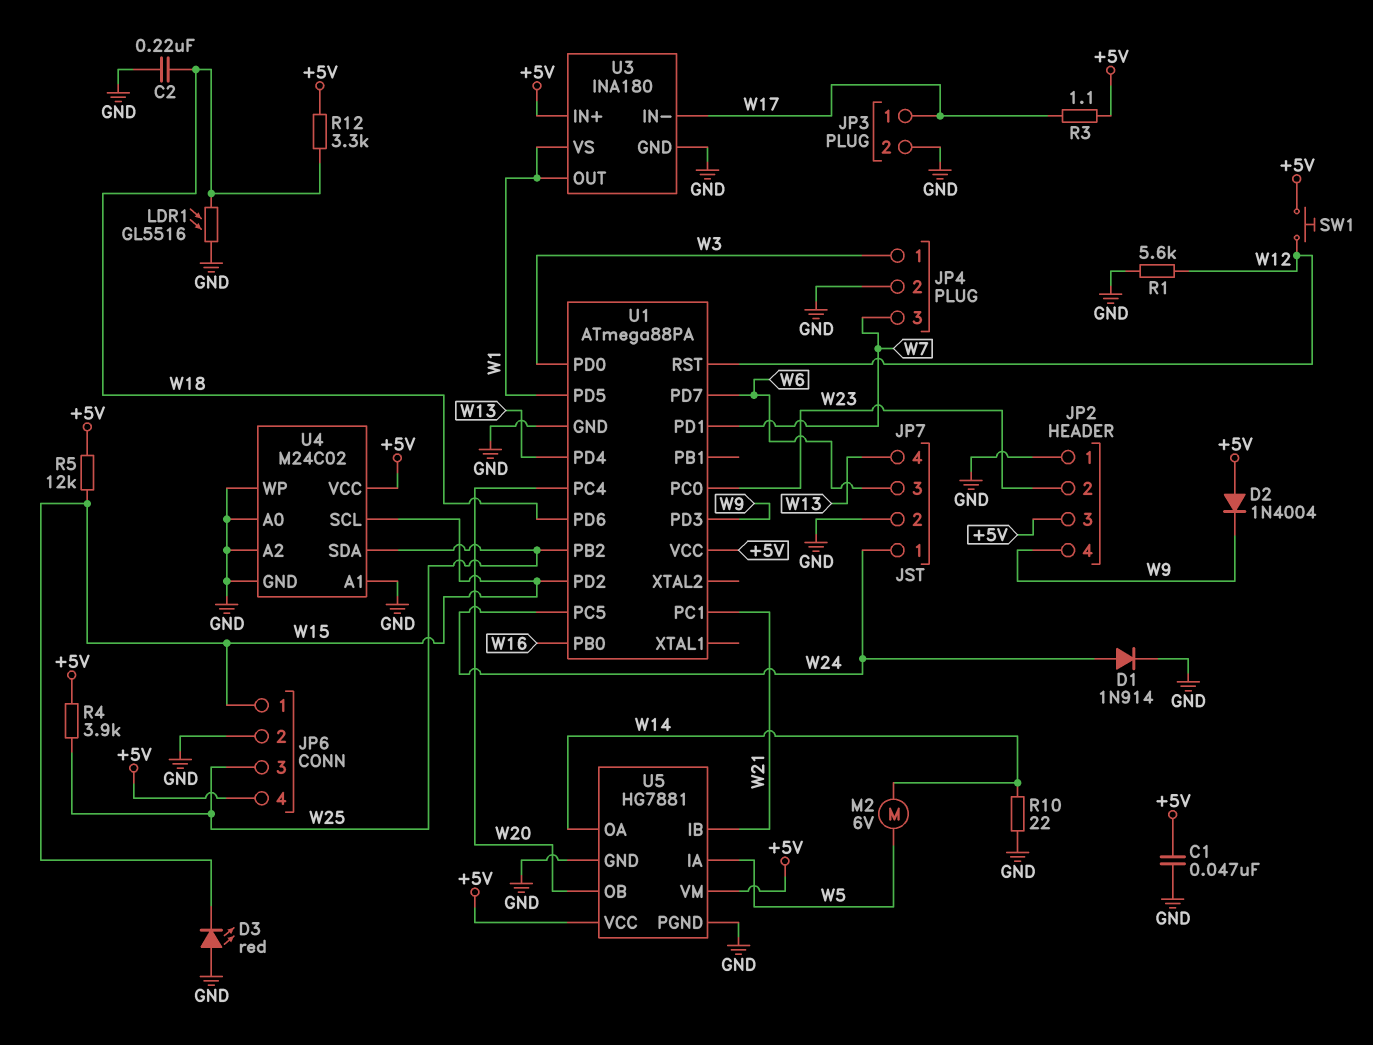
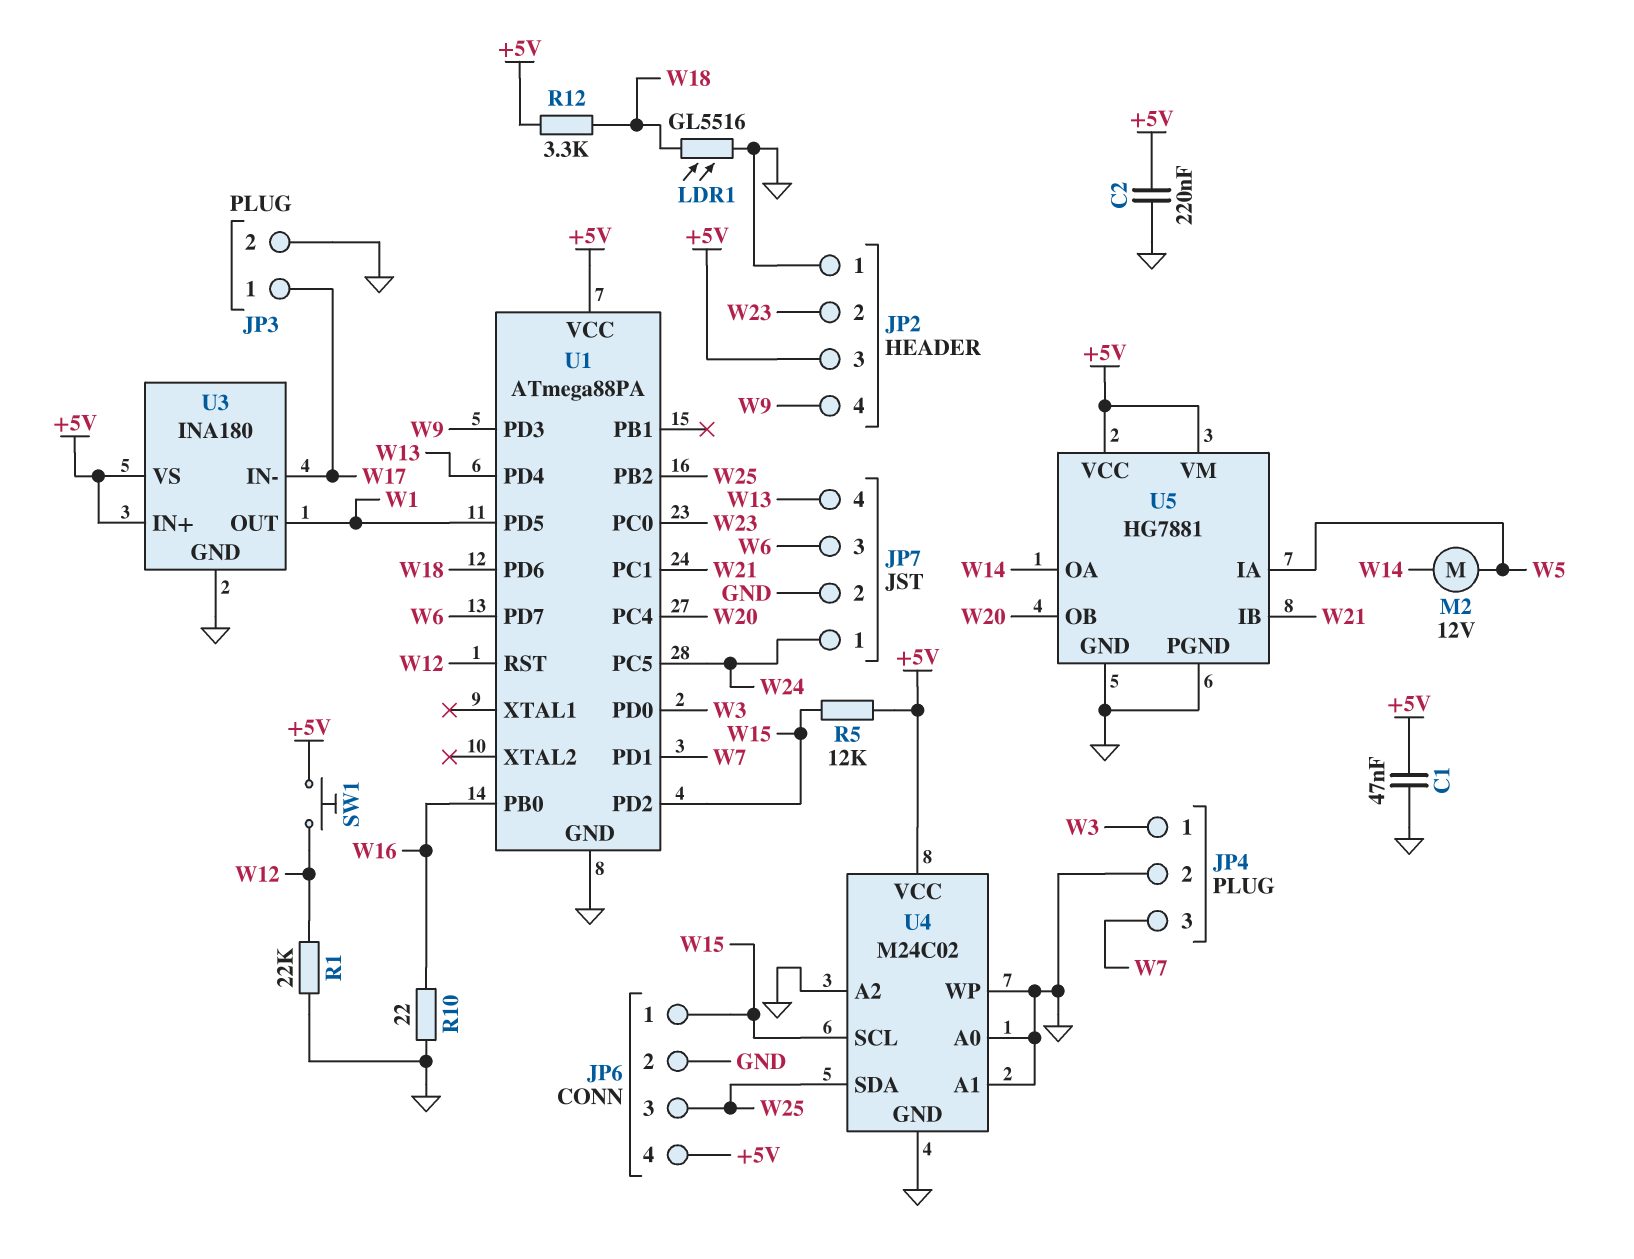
C2: 220nF (GND, W18) -> 220nF (+5V, GND)
D1: diode 1N914 (A W24, K GND) -> none
D2: diode 1N4004 (A +5V, K W9) -> none
D3: LED red (A GND, K W15) -> none
M2: motor 6V (W5, W14) -> motor 12V (W5, W14)
R1: 5.6k (GND, W12) -> 22k (GND, W12)
R3: 1.1 (+5V, W17) -> none
R4: 3.9k (+5V, W25) -> none
R10: 22 (GND, W14) -> 22 (GND, W16)
U3 pin VS: W1 -> +5V

